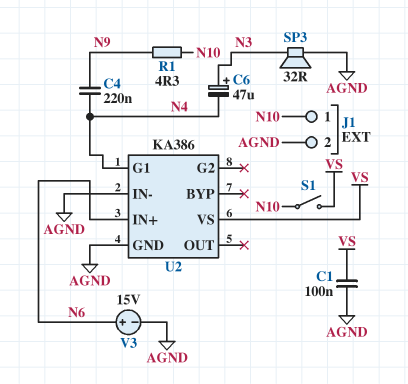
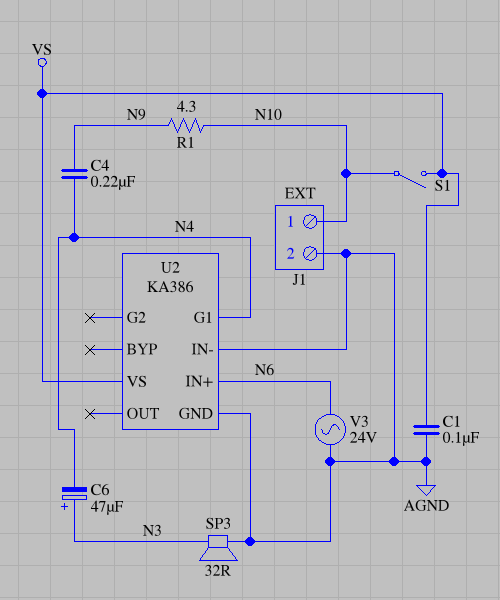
V3: 15V (plus N6, minus AGND) -> AC 24V (AGND, N6)

